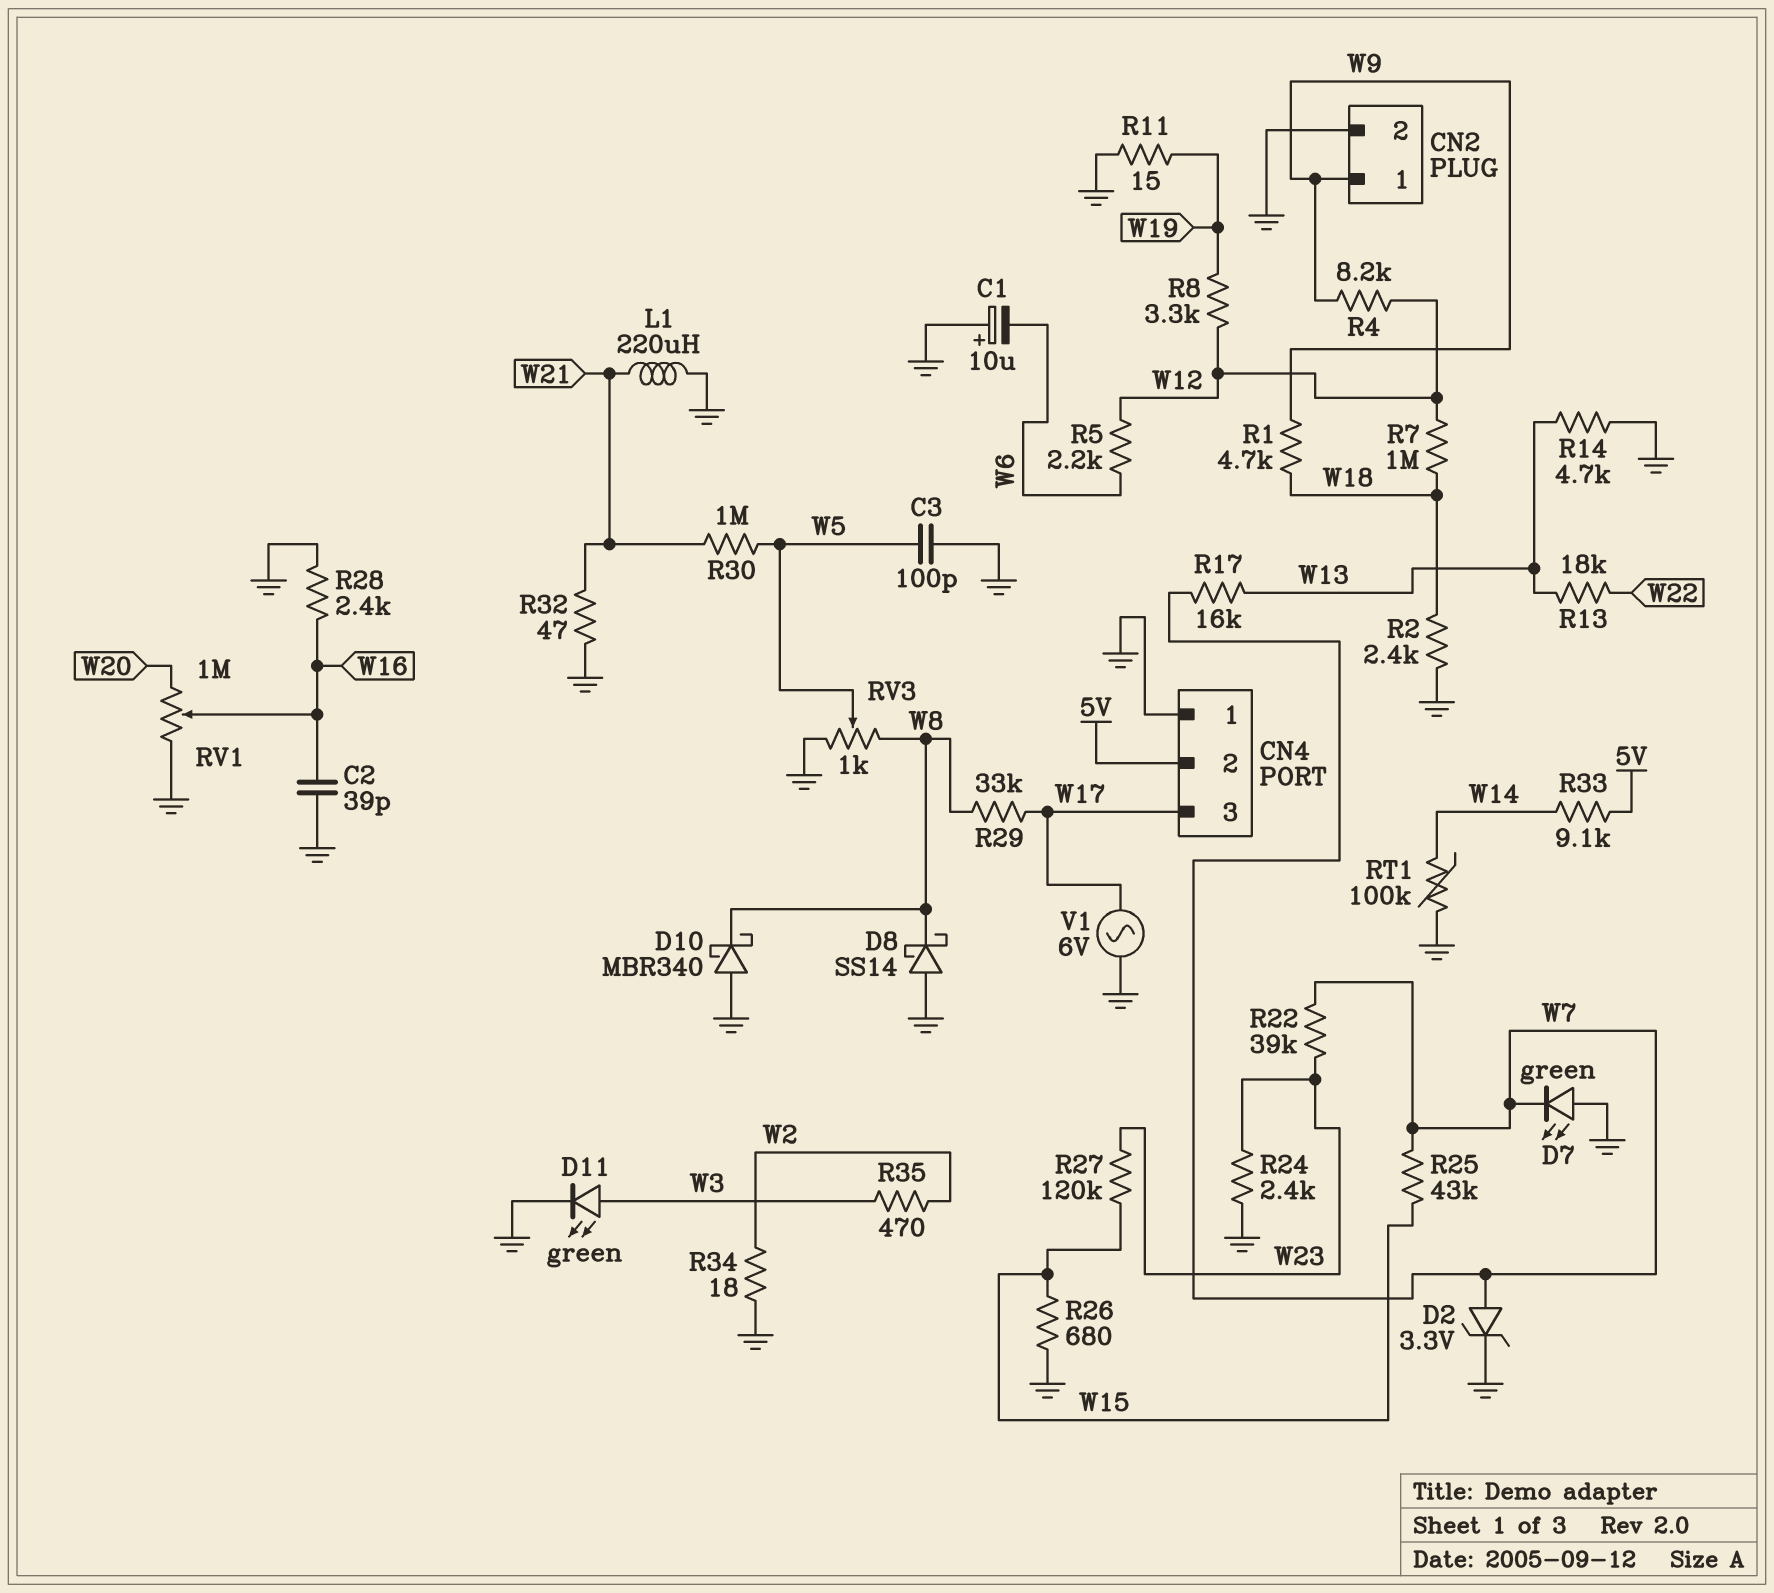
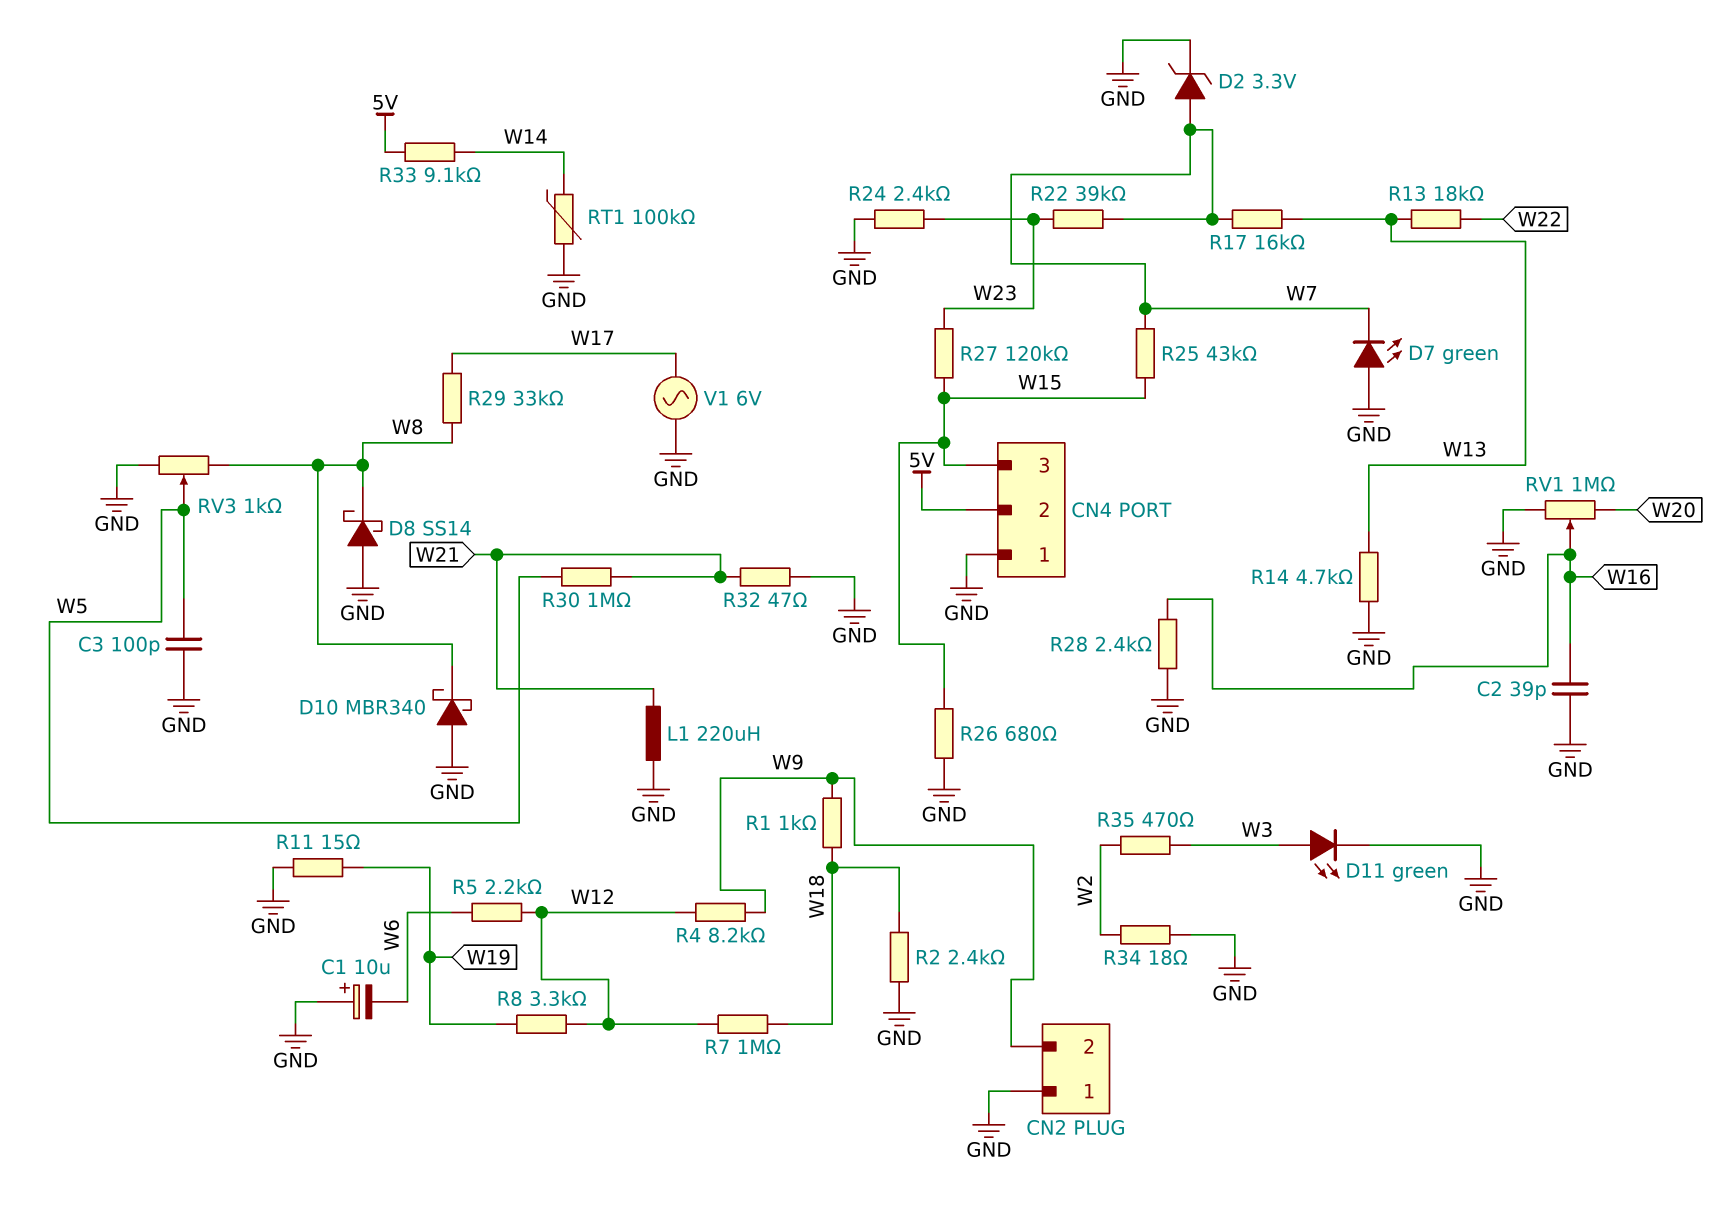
CN2 pin 1: W9 -> GND
CN2 pin 2: GND -> W9
CN4 pin 3: W17 -> W15
R1: 4.7k (W9, W18) -> 1k (W9, W18)

